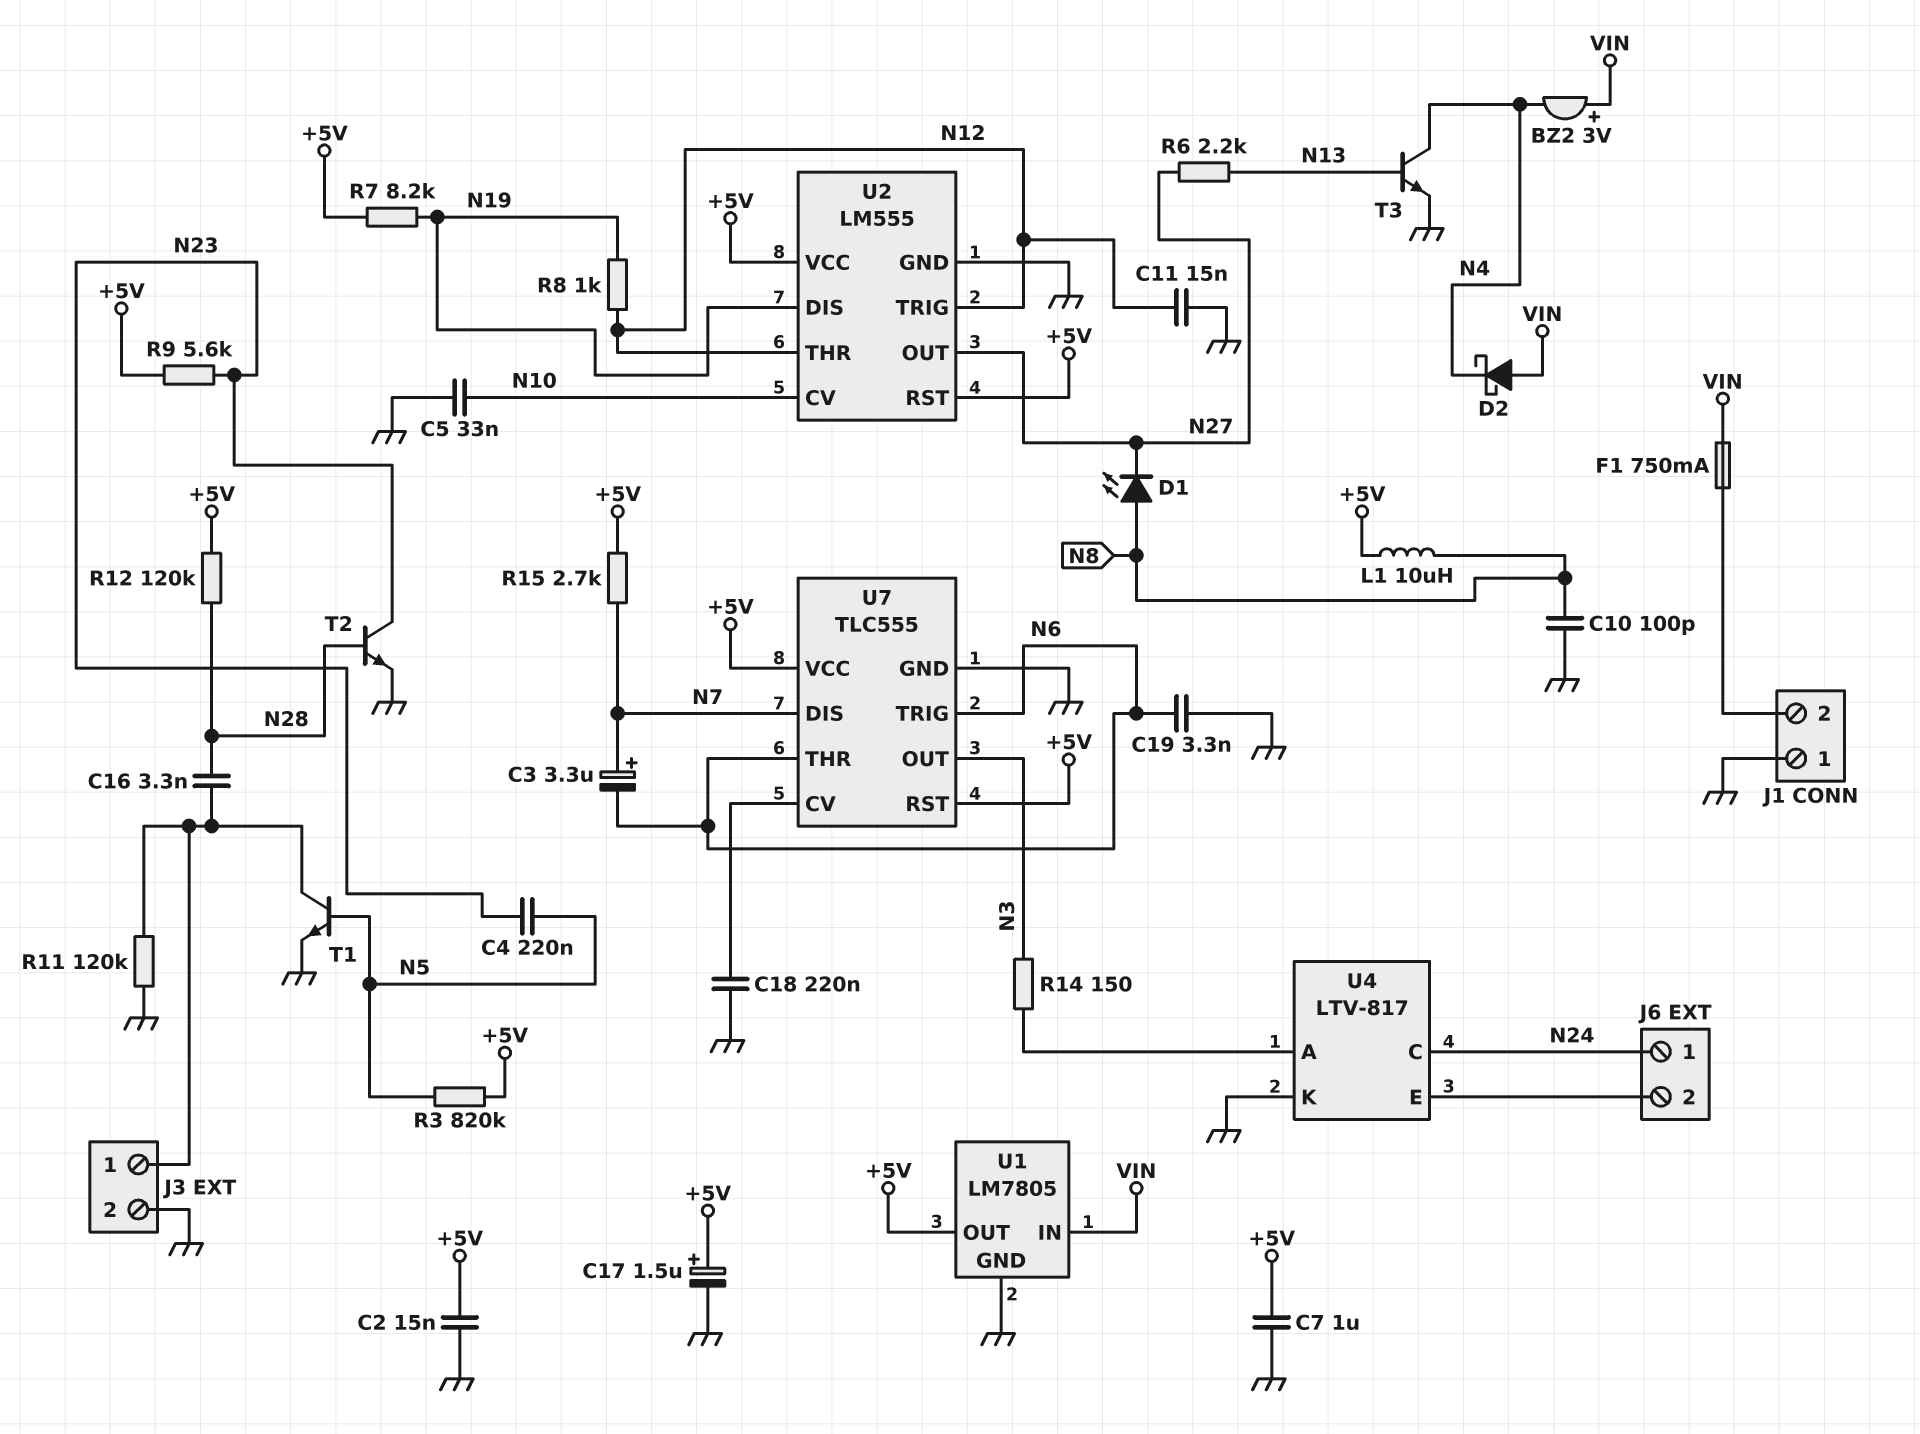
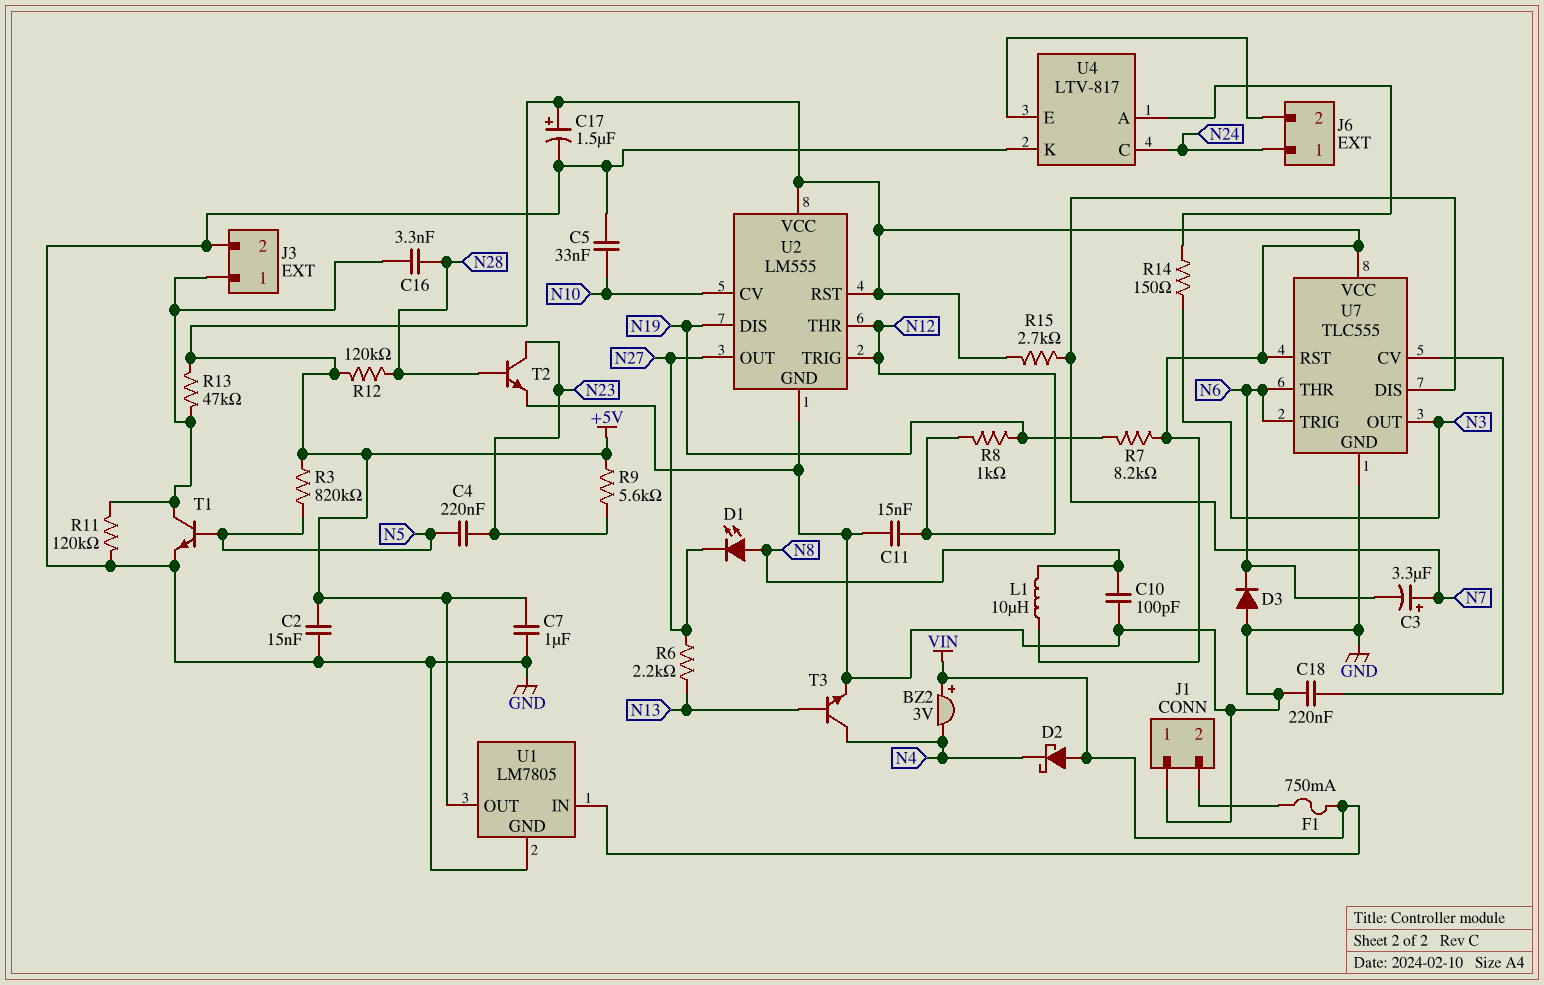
C19: 3.3nF (GND, N6) -> none
D3: none -> diode (A GND, K N6)
R13: none -> 47k (+5V, J3/1)

